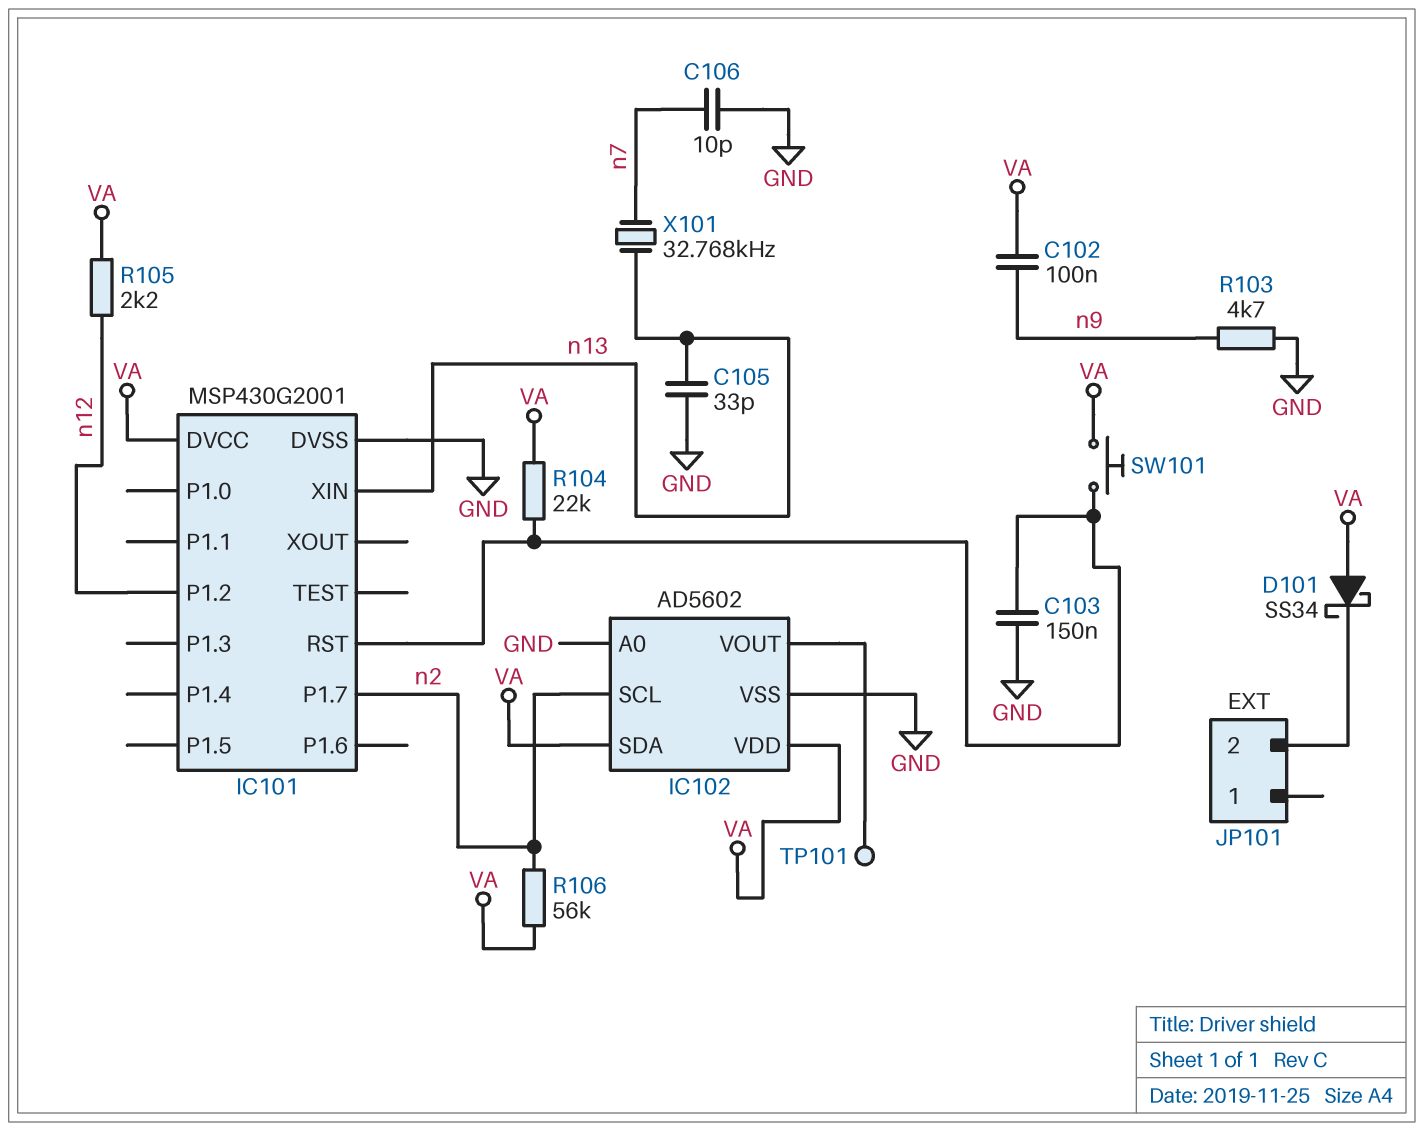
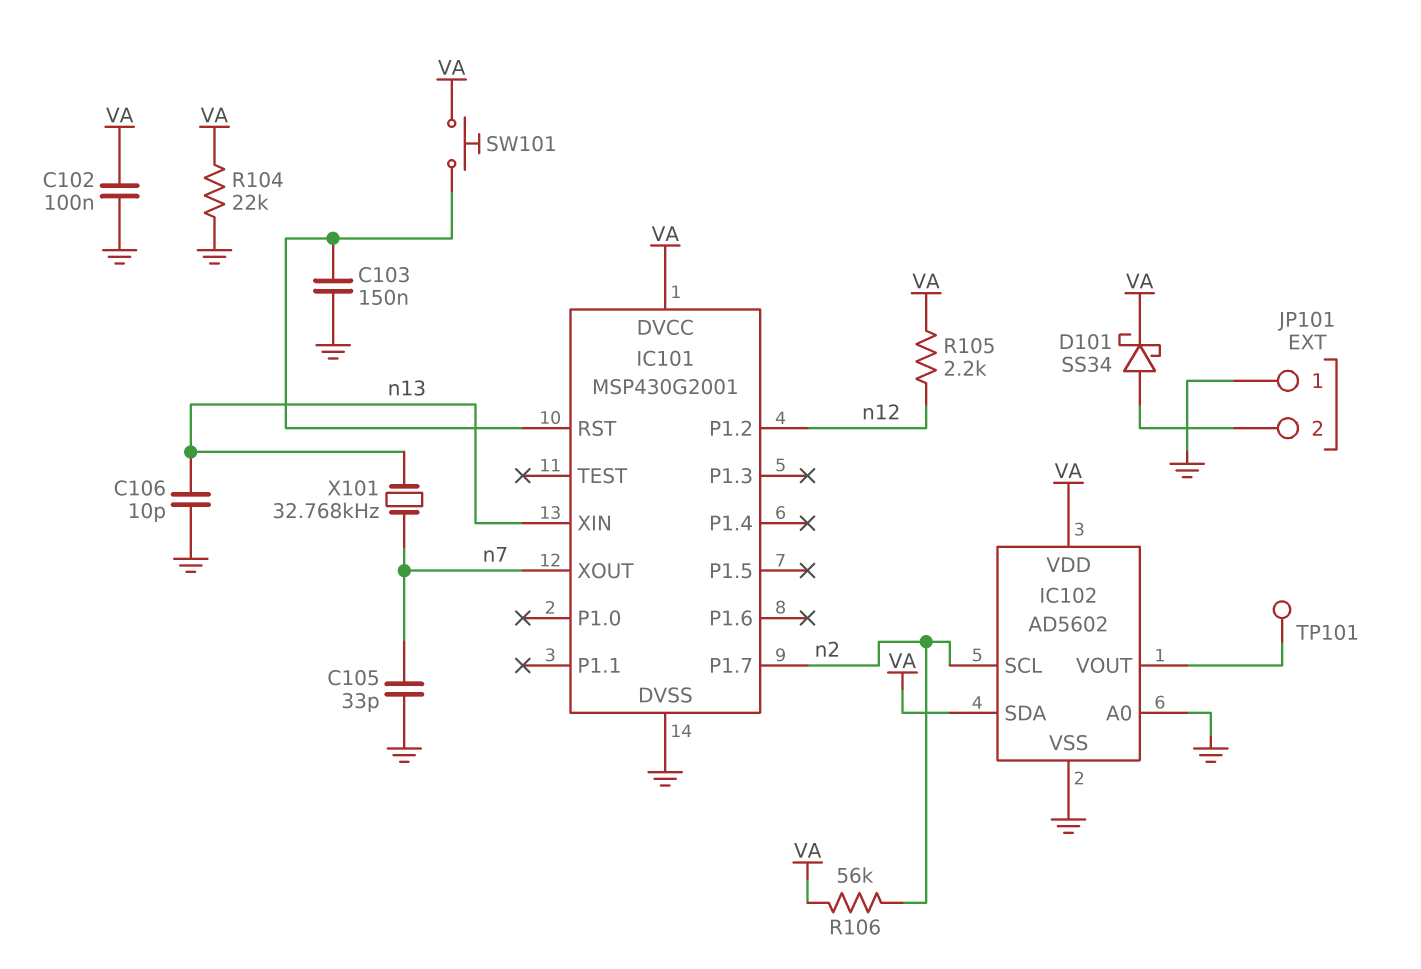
C102: 100nF (VA, n9) -> 100nF (GND, VA)
C105: 33pF (GND, n13) -> 33pF (GND, n7)
C106: 10pF (GND, n7) -> 10pF (GND, n13)
D101: schottky SS34 (A VA, K JP101/2) -> schottky SS34 (A JP101/2, K VA)
IC101 pin XOUT: none -> n7
JP101 pin 1: none -> GND
R103: 4.7k (GND, n9) -> none
R104: 22k (IC101/RST, VA) -> 22k (GND, VA)

